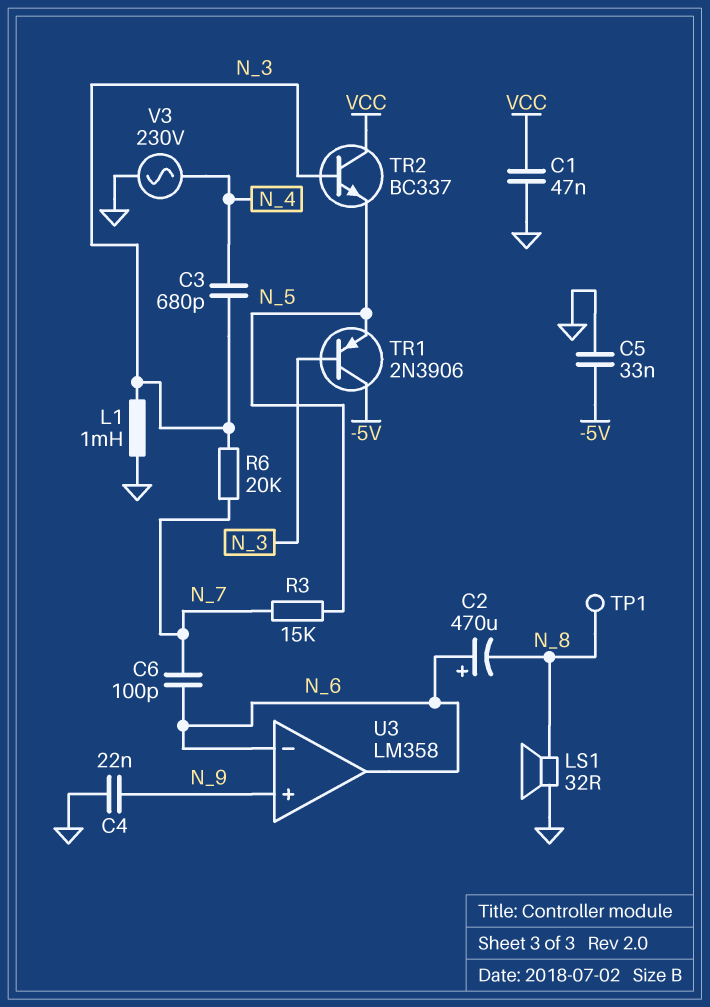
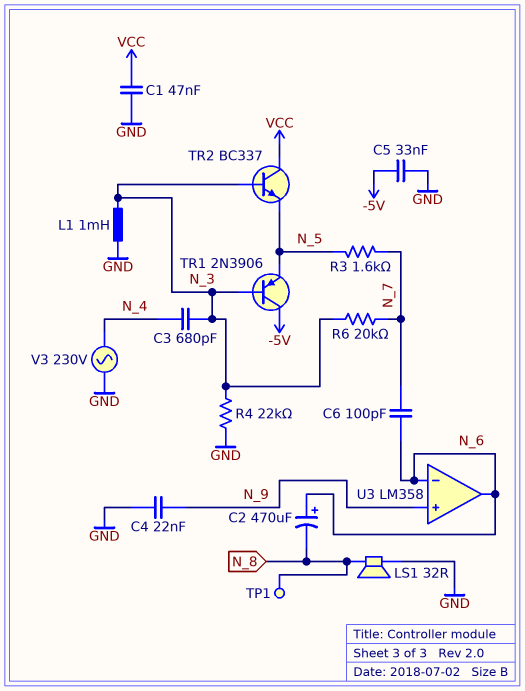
R3: 15k (N_5, N_7) -> 1.6k (N_5, N_7)
R4: none -> 22k (GND, N_3)

